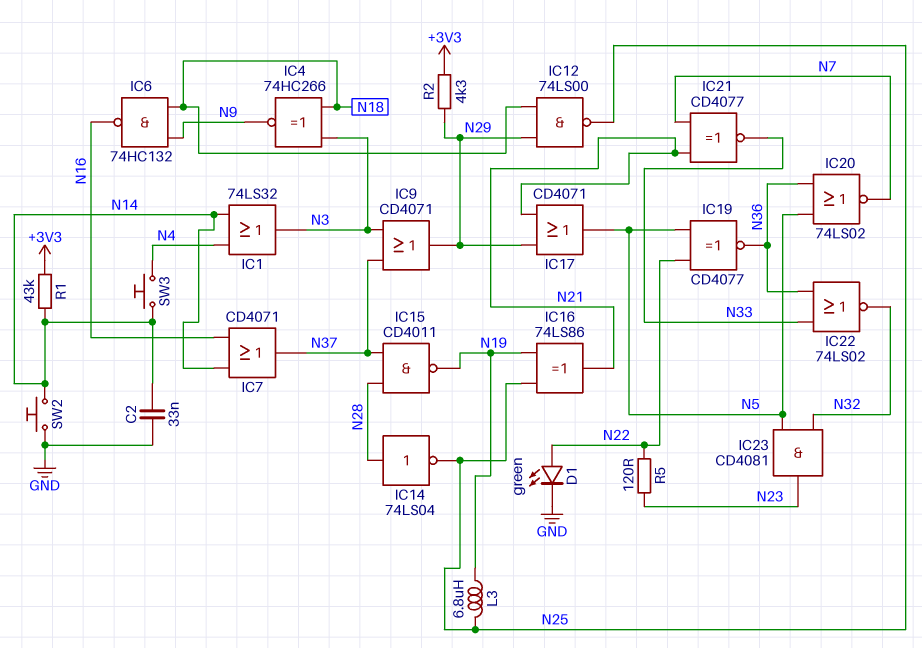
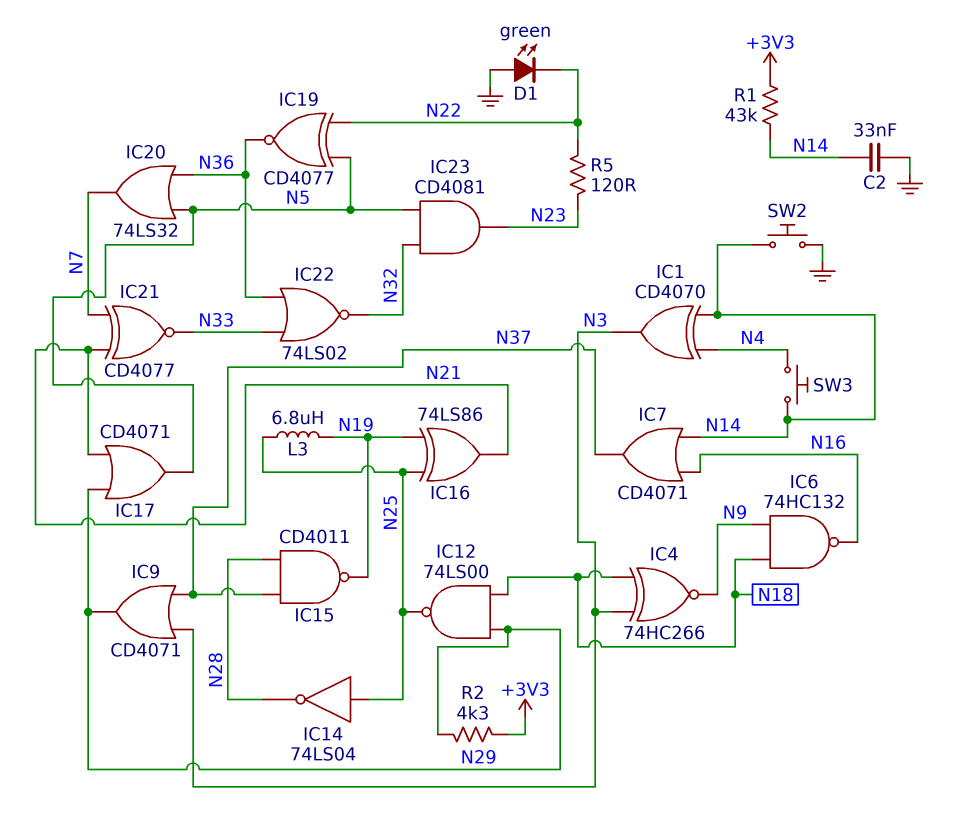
D1: LED green (A N22, K GND) -> LED green (A GND, K N22)
IC1: OR 74LS32 (in N4, in N14, out N3) -> XOR CD4070 (in N4, in N14, out N3)
IC14: NOT 74LS04 (in N28, out N25) -> NOT 74LS04 (in N25, out N28)
IC20: NOR 74LS02 (in N5, in N36, out N7) -> OR 74LS32 (in N5, in N36, out N7)

